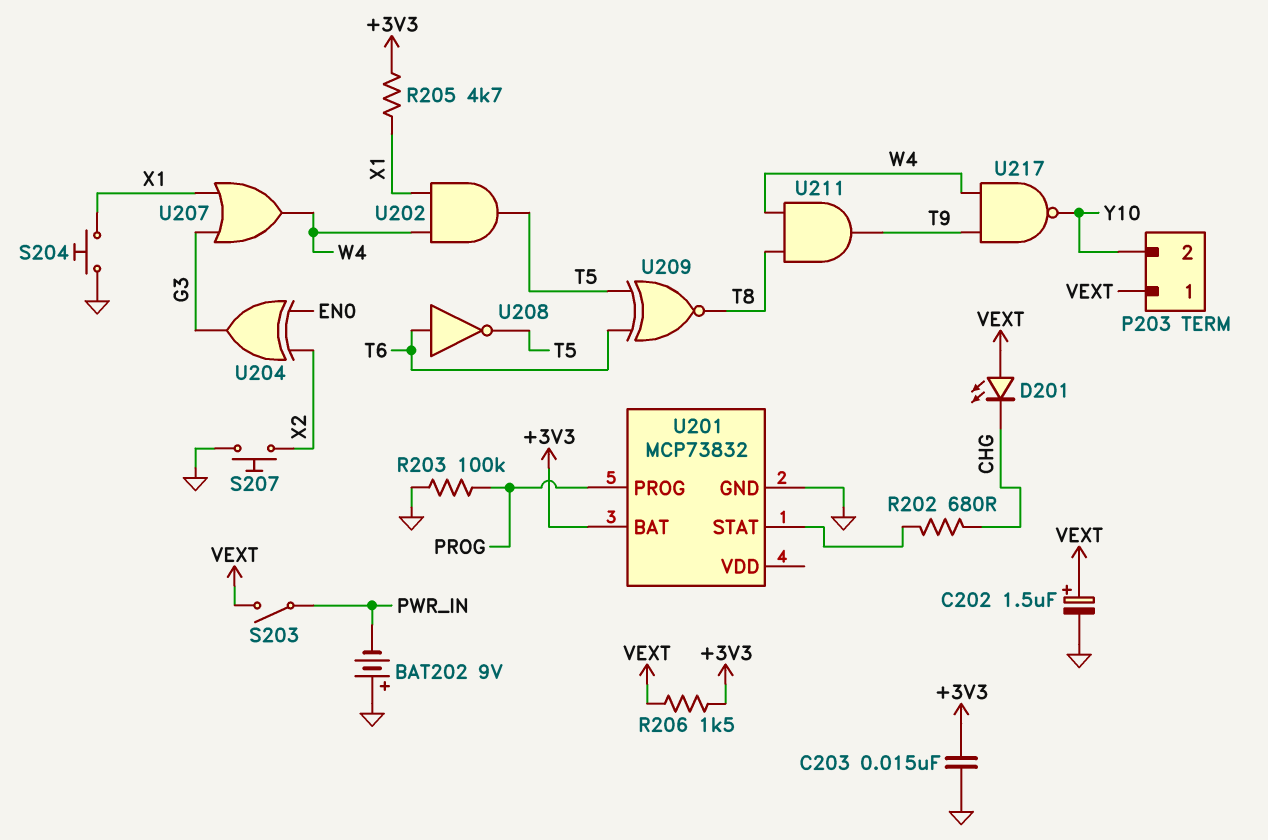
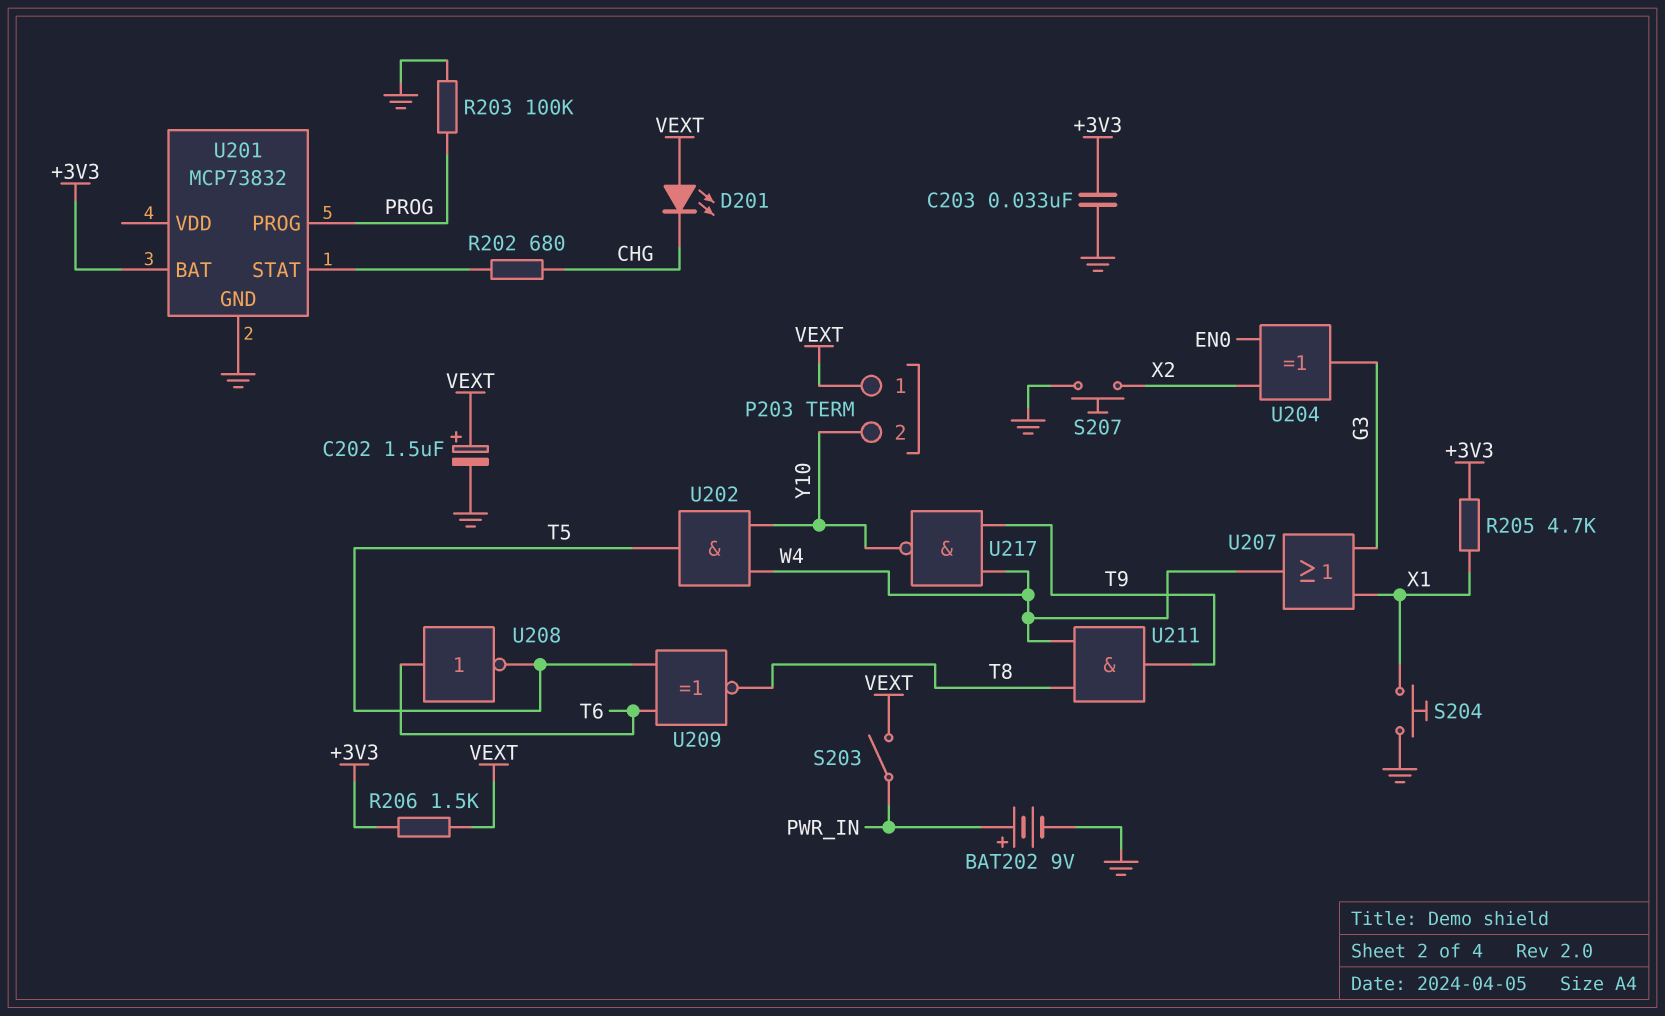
BAT202: 9V (plus GND, minus PWR_IN) -> 9V (plus PWR_IN, minus GND)
C203: 15nF (+3V3, GND) -> 33nF (+3V3, GND)
U202: AND (in W4, in X1, out T5) -> AND (in W4, in Y10, out T5)

